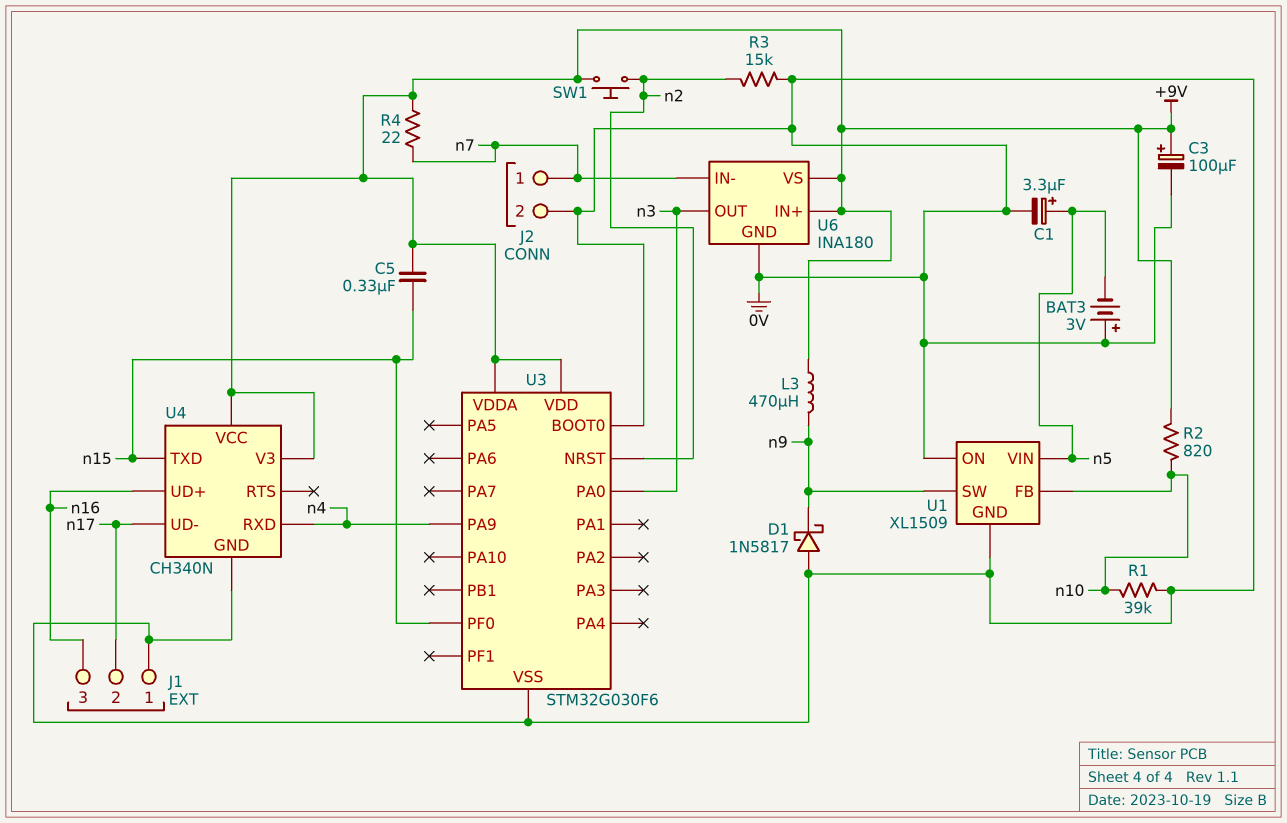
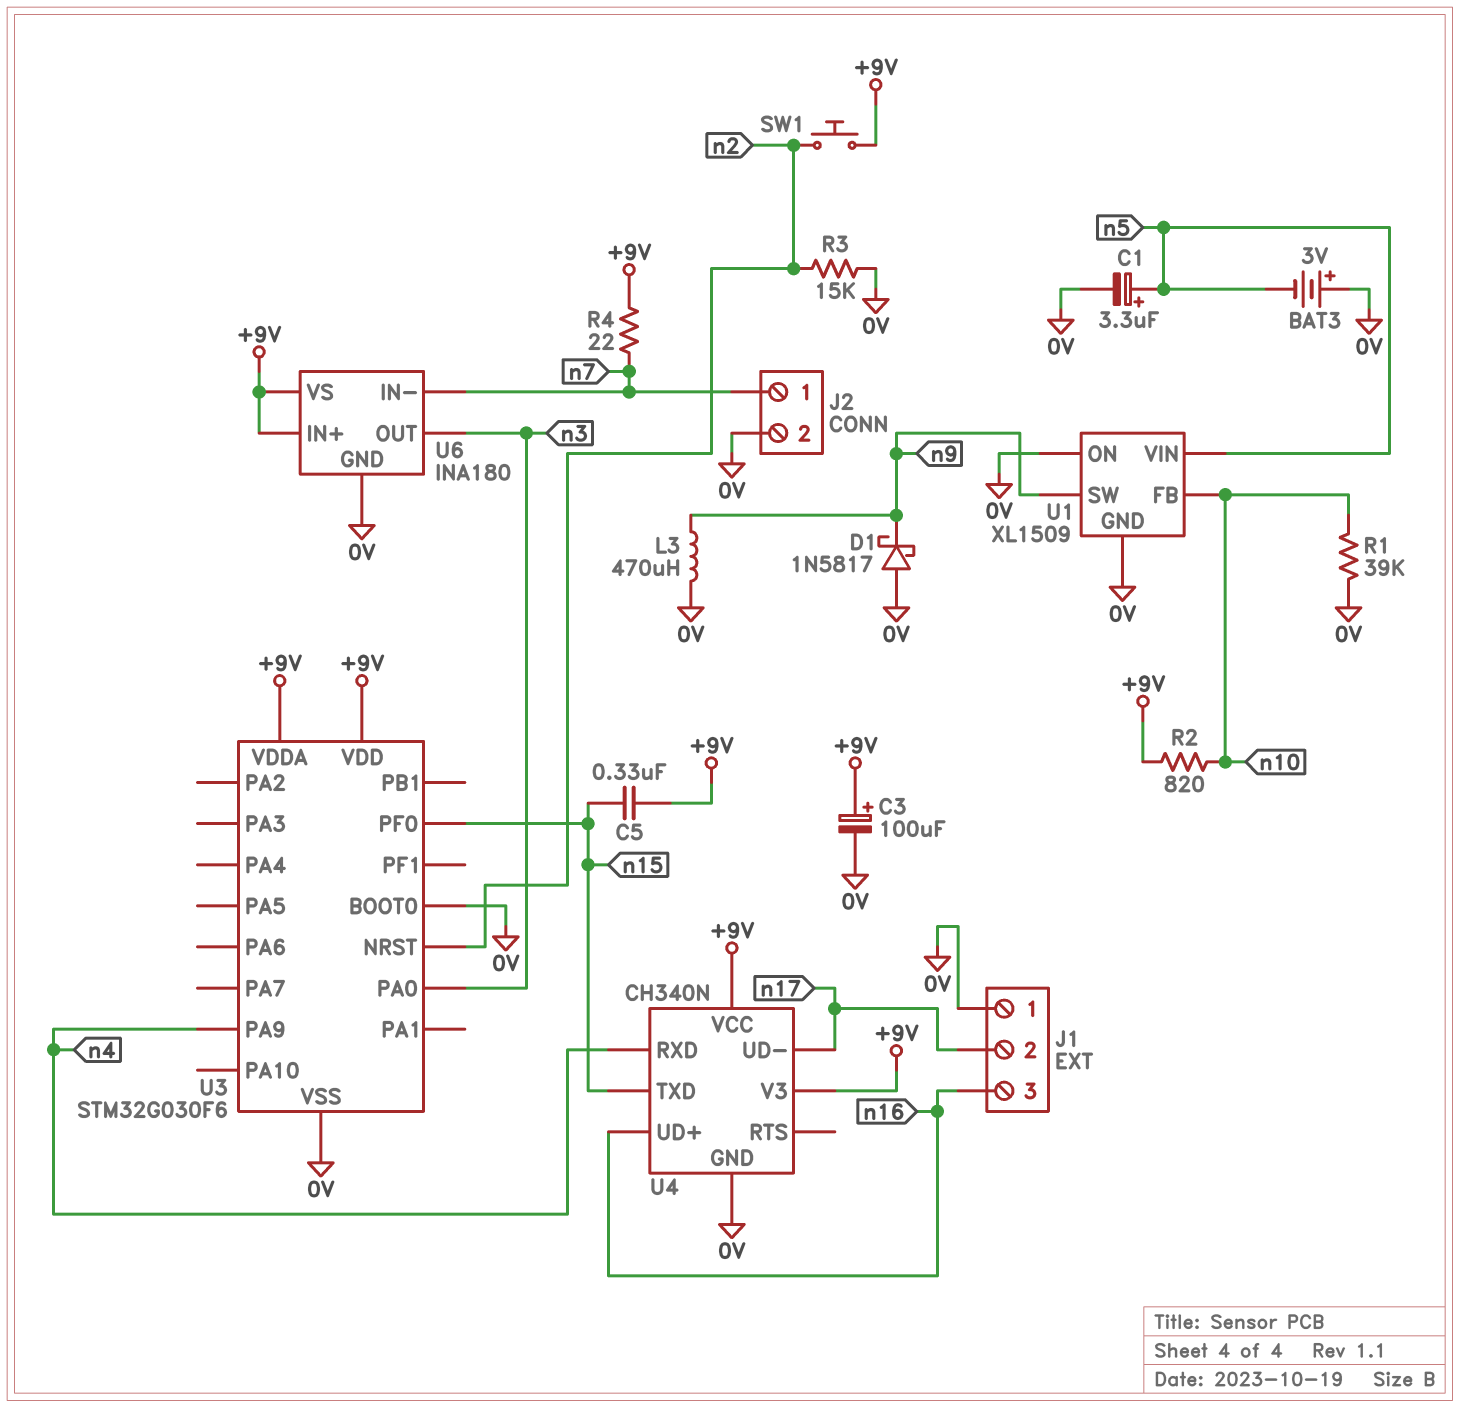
L3: 470uH (+9V, n9) -> 470uH (0V, n9)

